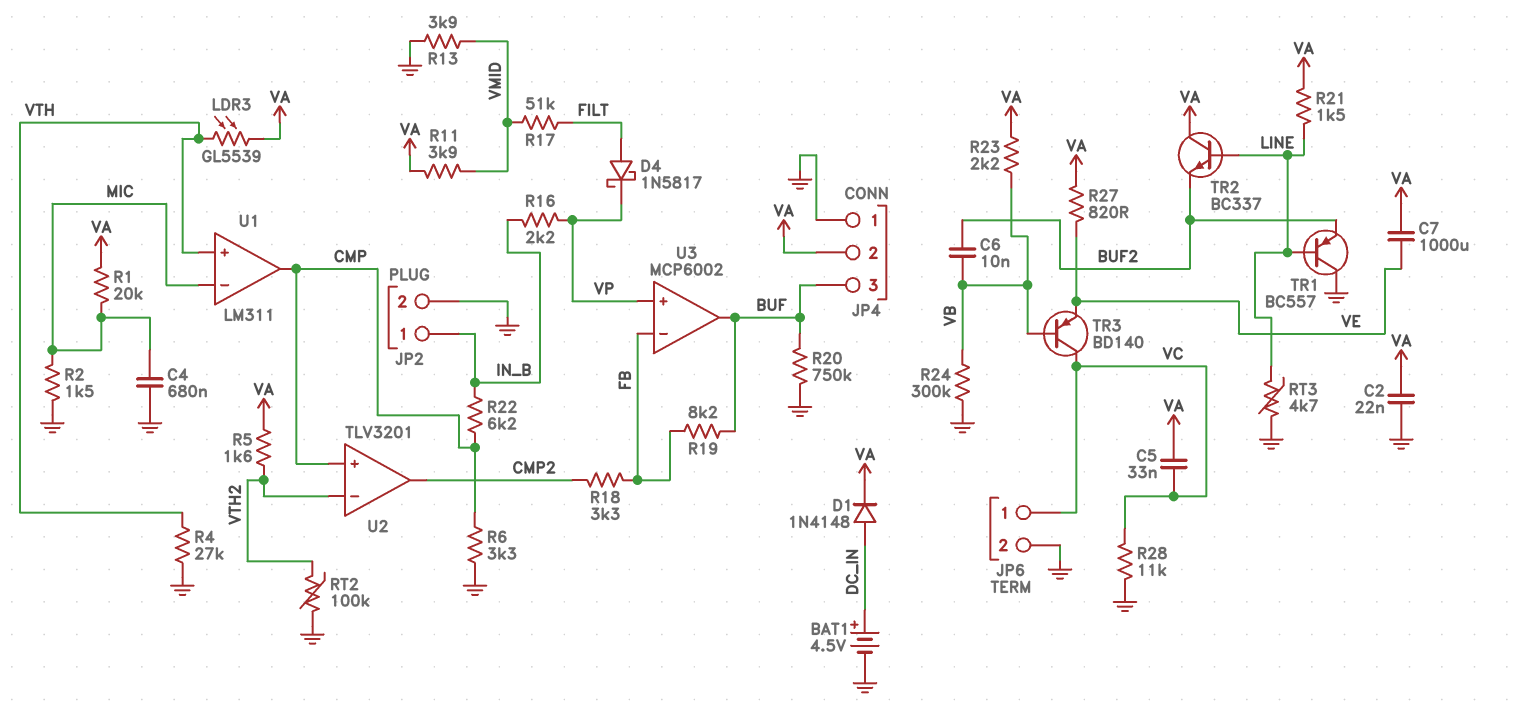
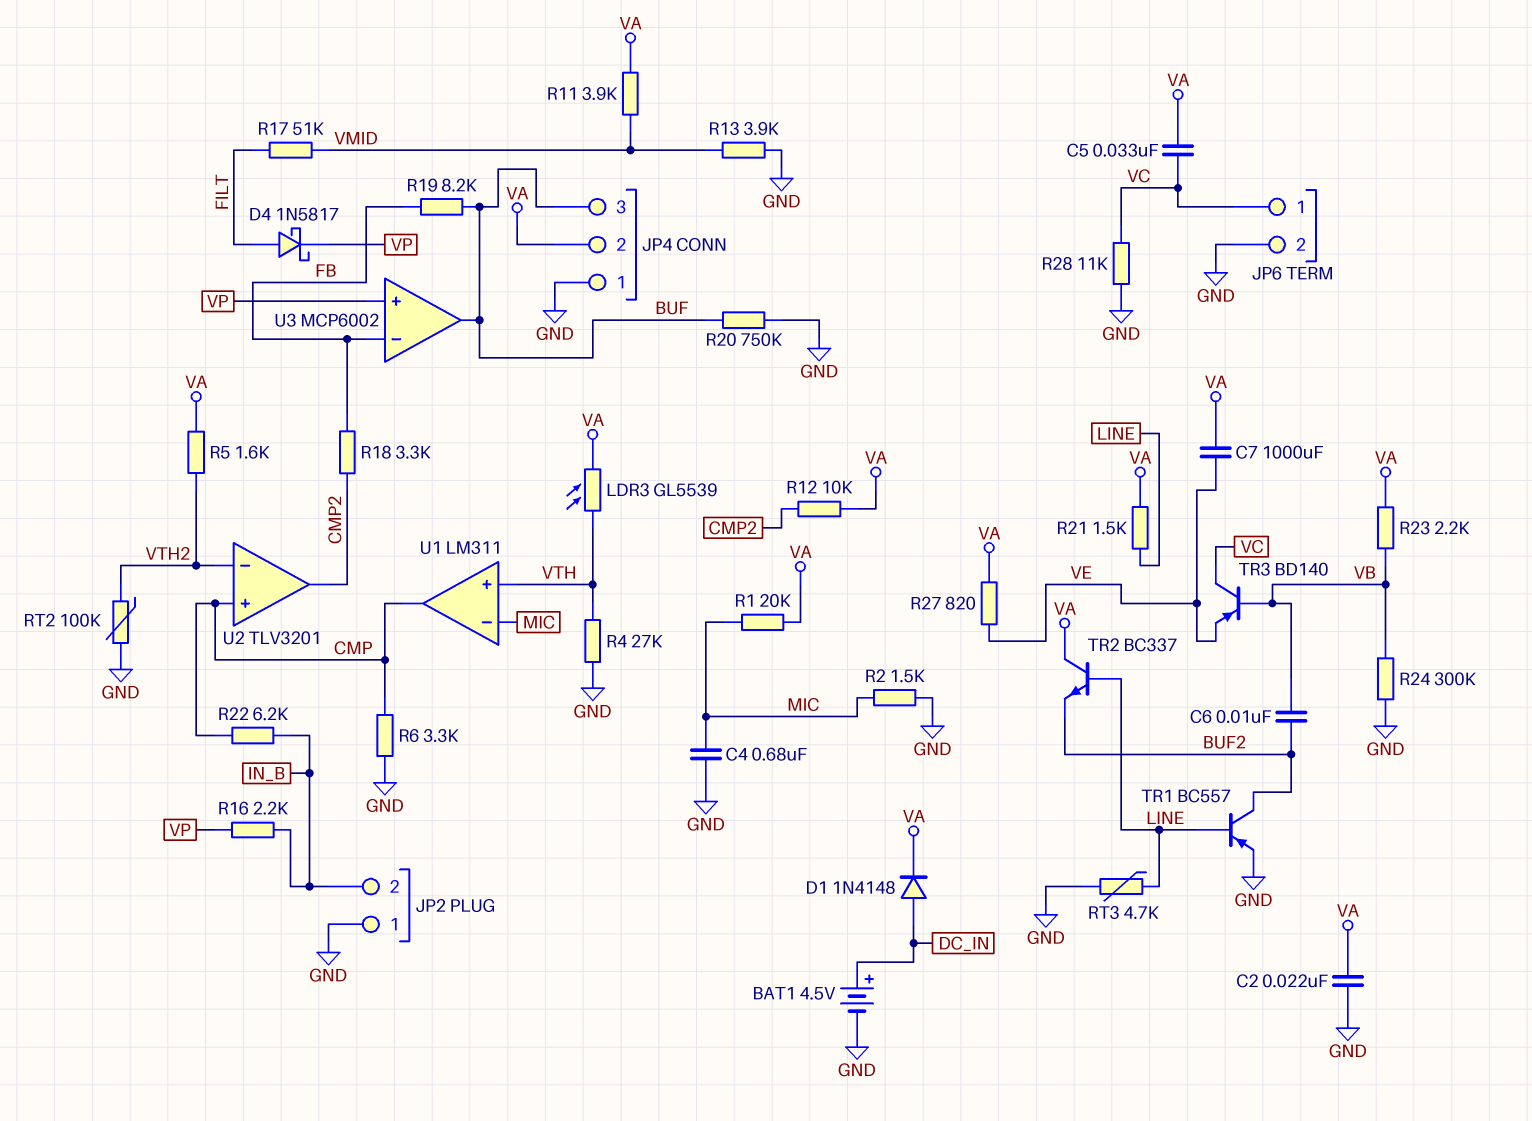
JP2 pin 1: IN_B -> GND
JP2 pin 2: GND -> IN_B
R12: none -> 10k (CMP2, VA)
TR1: PNP BC557 (B LINE, C GND, E BUF2) -> PNP BC557 (B LINE, C BUF2, E GND)

